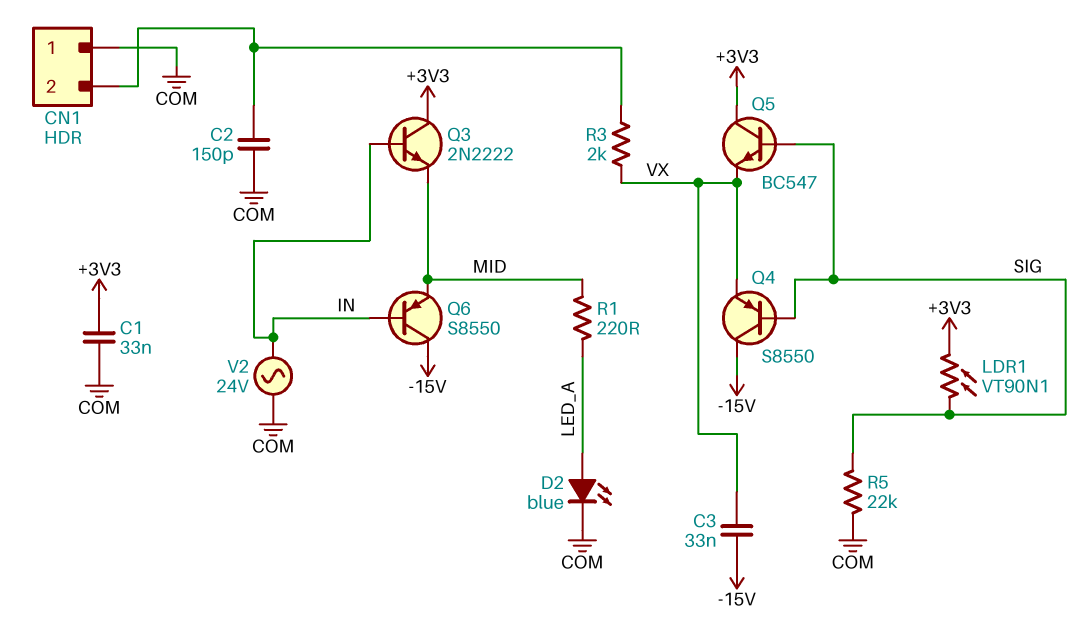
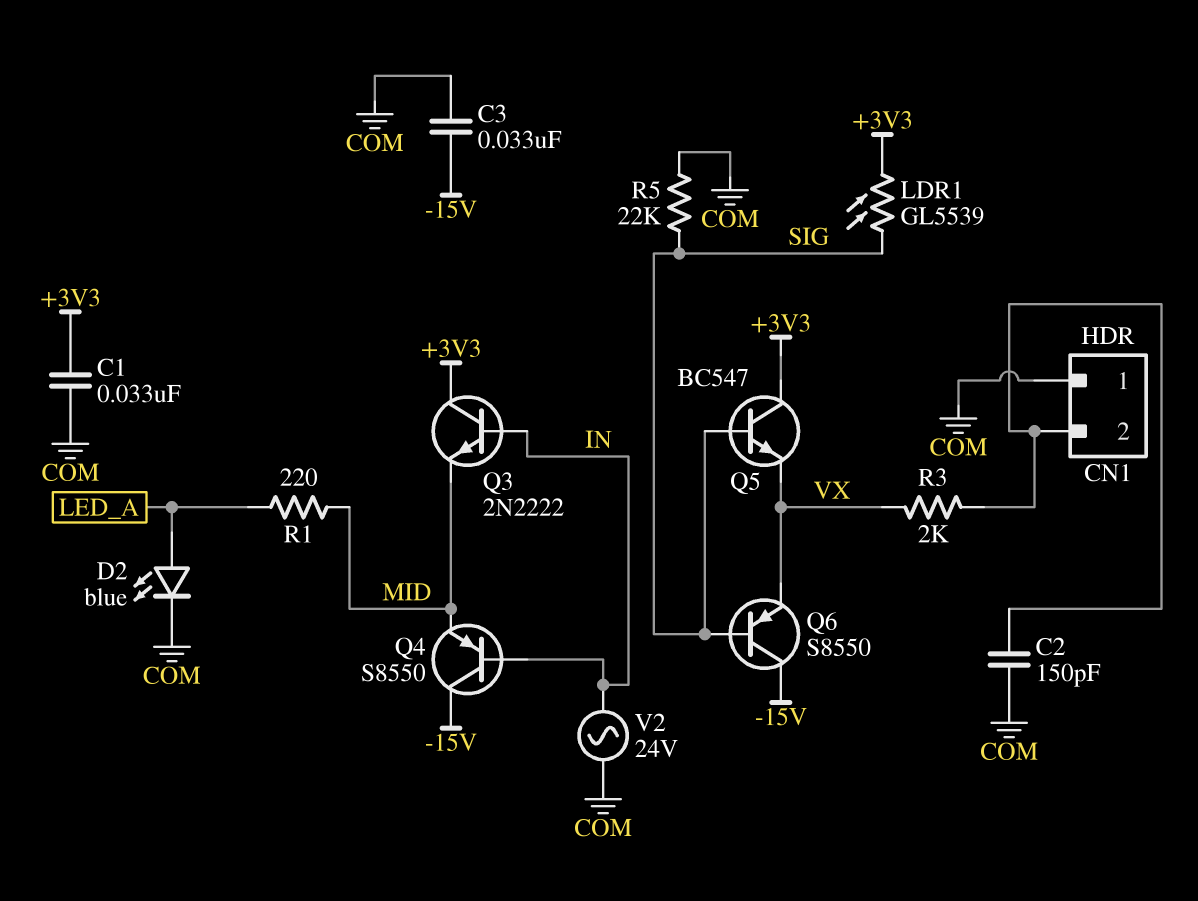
C3: 33nF (-15V, VX) -> 33nF (-15V, COM)
LDR1: VT90N1 (+3V3, SIG) -> GL5539 (+3V3, SIG)
Q4: PNP S8550 (B SIG, C -15V, E VX) -> PNP S8550 (B IN, C -15V, E MID)
Q6: PNP S8550 (B IN, C -15V, E MID) -> PNP S8550 (B SIG, C -15V, E VX)

